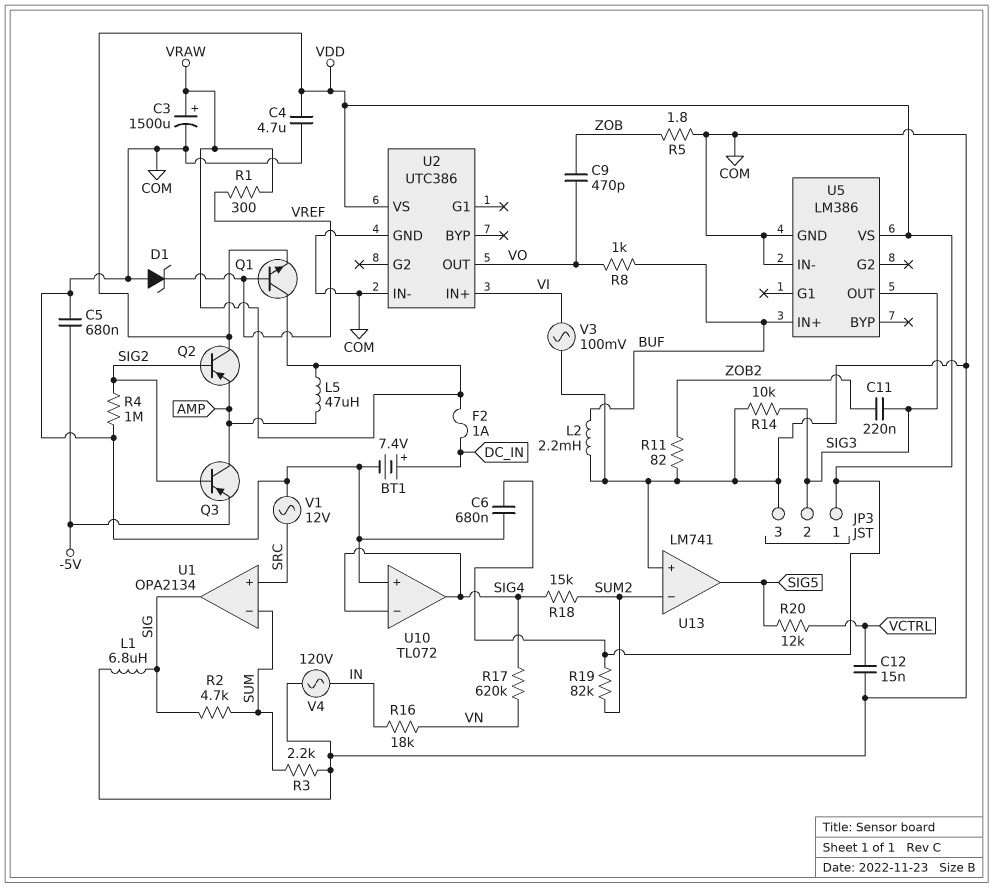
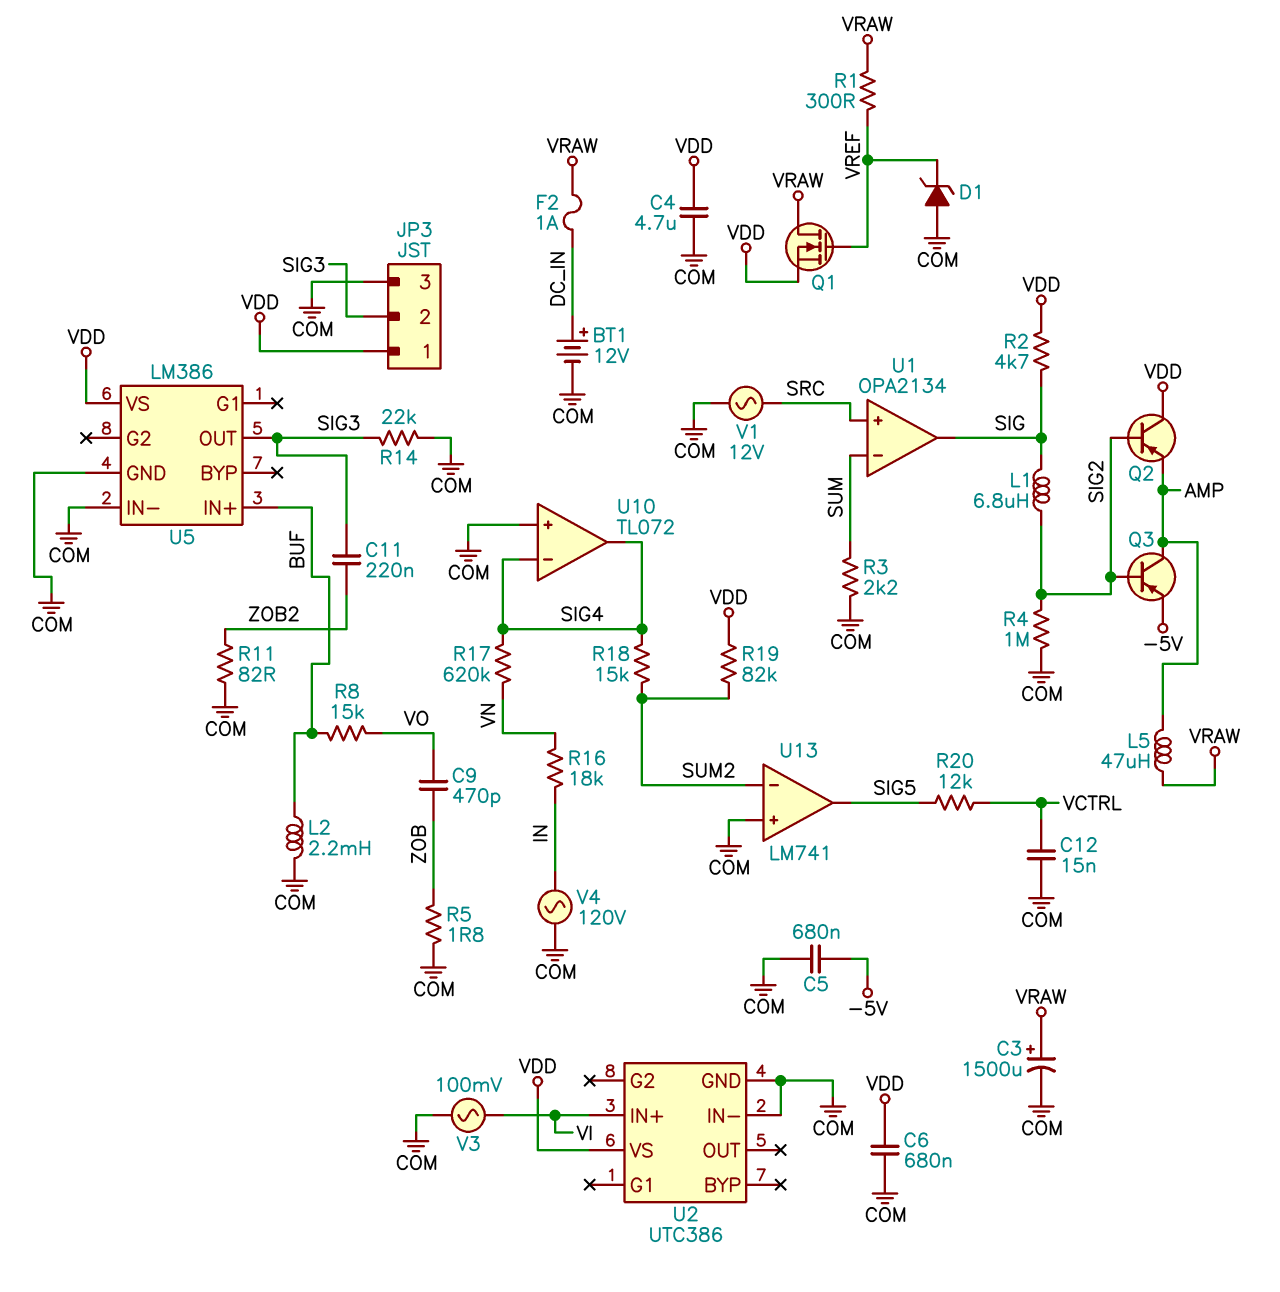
BT1: 7.4V (plus DC_IN, minus COM) -> 12V (plus DC_IN, minus COM)
L1: 6.8uH (COM, SIG) -> 6.8uH (SIG, SIG2)
Q1: NPN (B VREF, C VRAW, E VDD) -> NMOS (G VREF, D VRAW, S VDD)
R2: 4.7k (SIG, SUM) -> 4.7k (SIG, VDD)
R8: 1k (BUF, VO) -> 15k (BUF, VO)
R14: 10k (COM, SIG3) -> 22k (COM, SIG3)
U2 pin OUT: VO -> none

